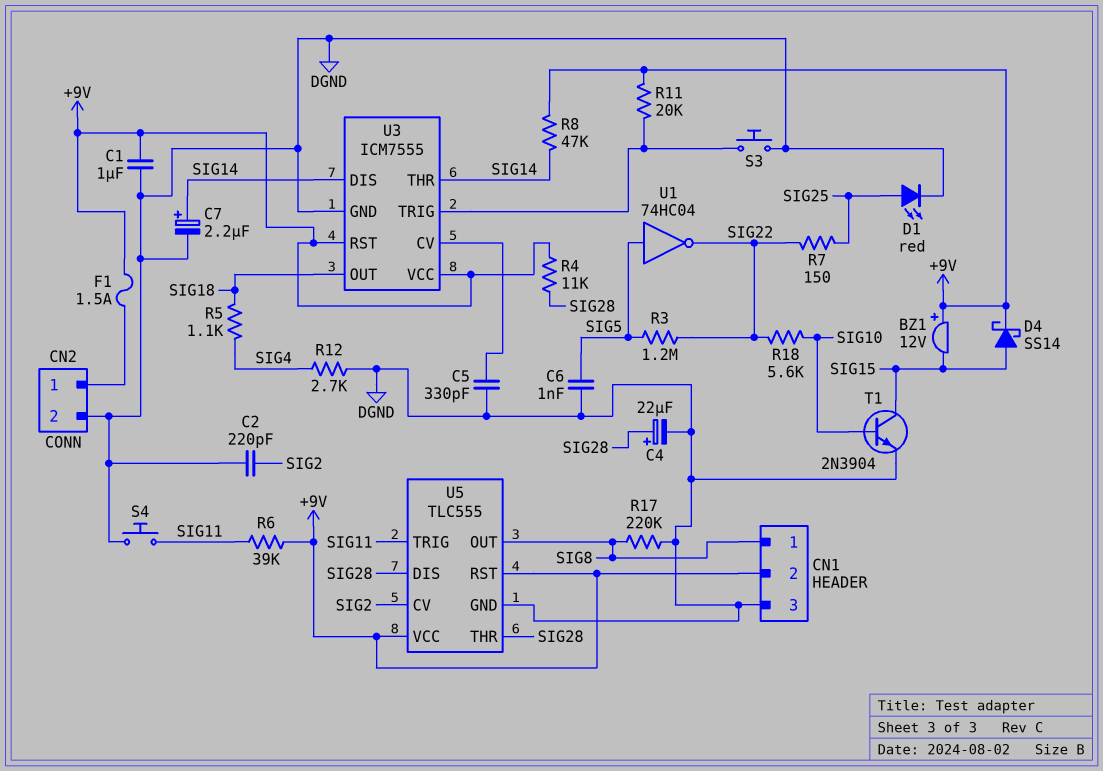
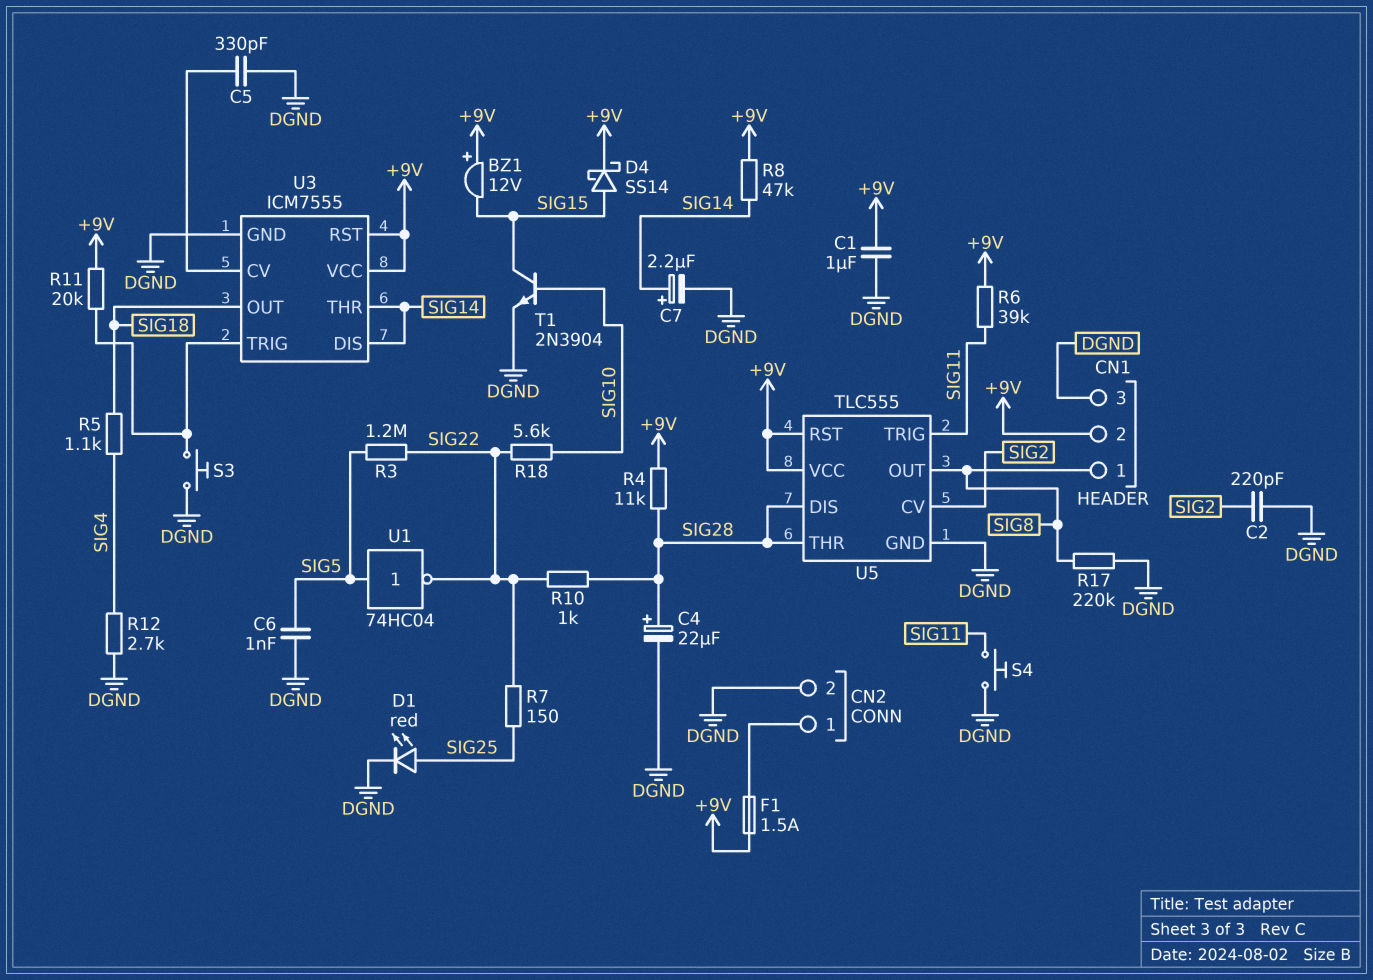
R10: none -> 1k (SIG22, SIG28)

